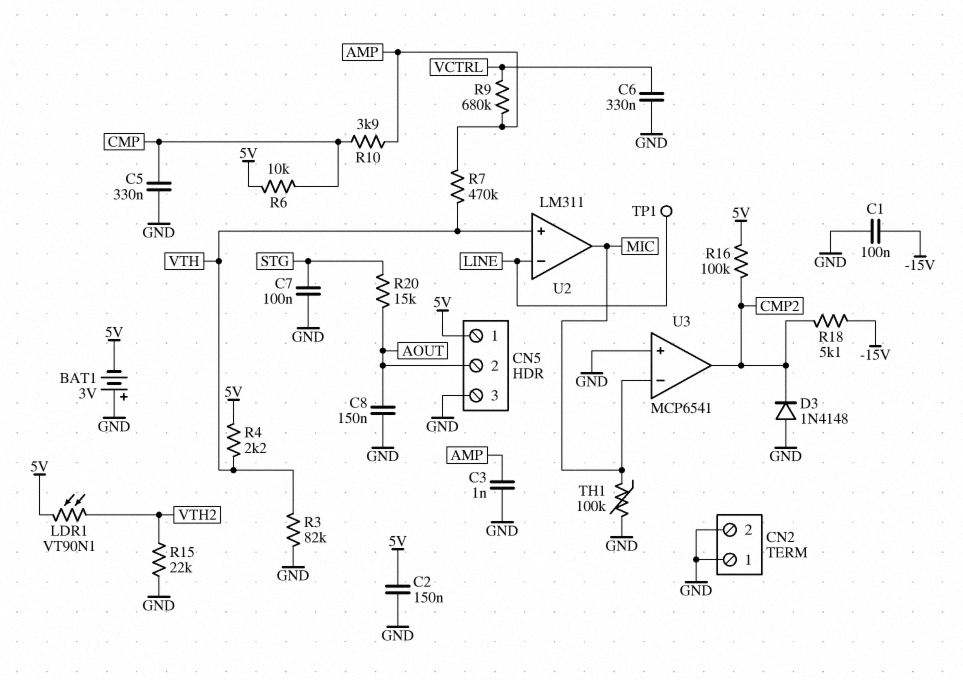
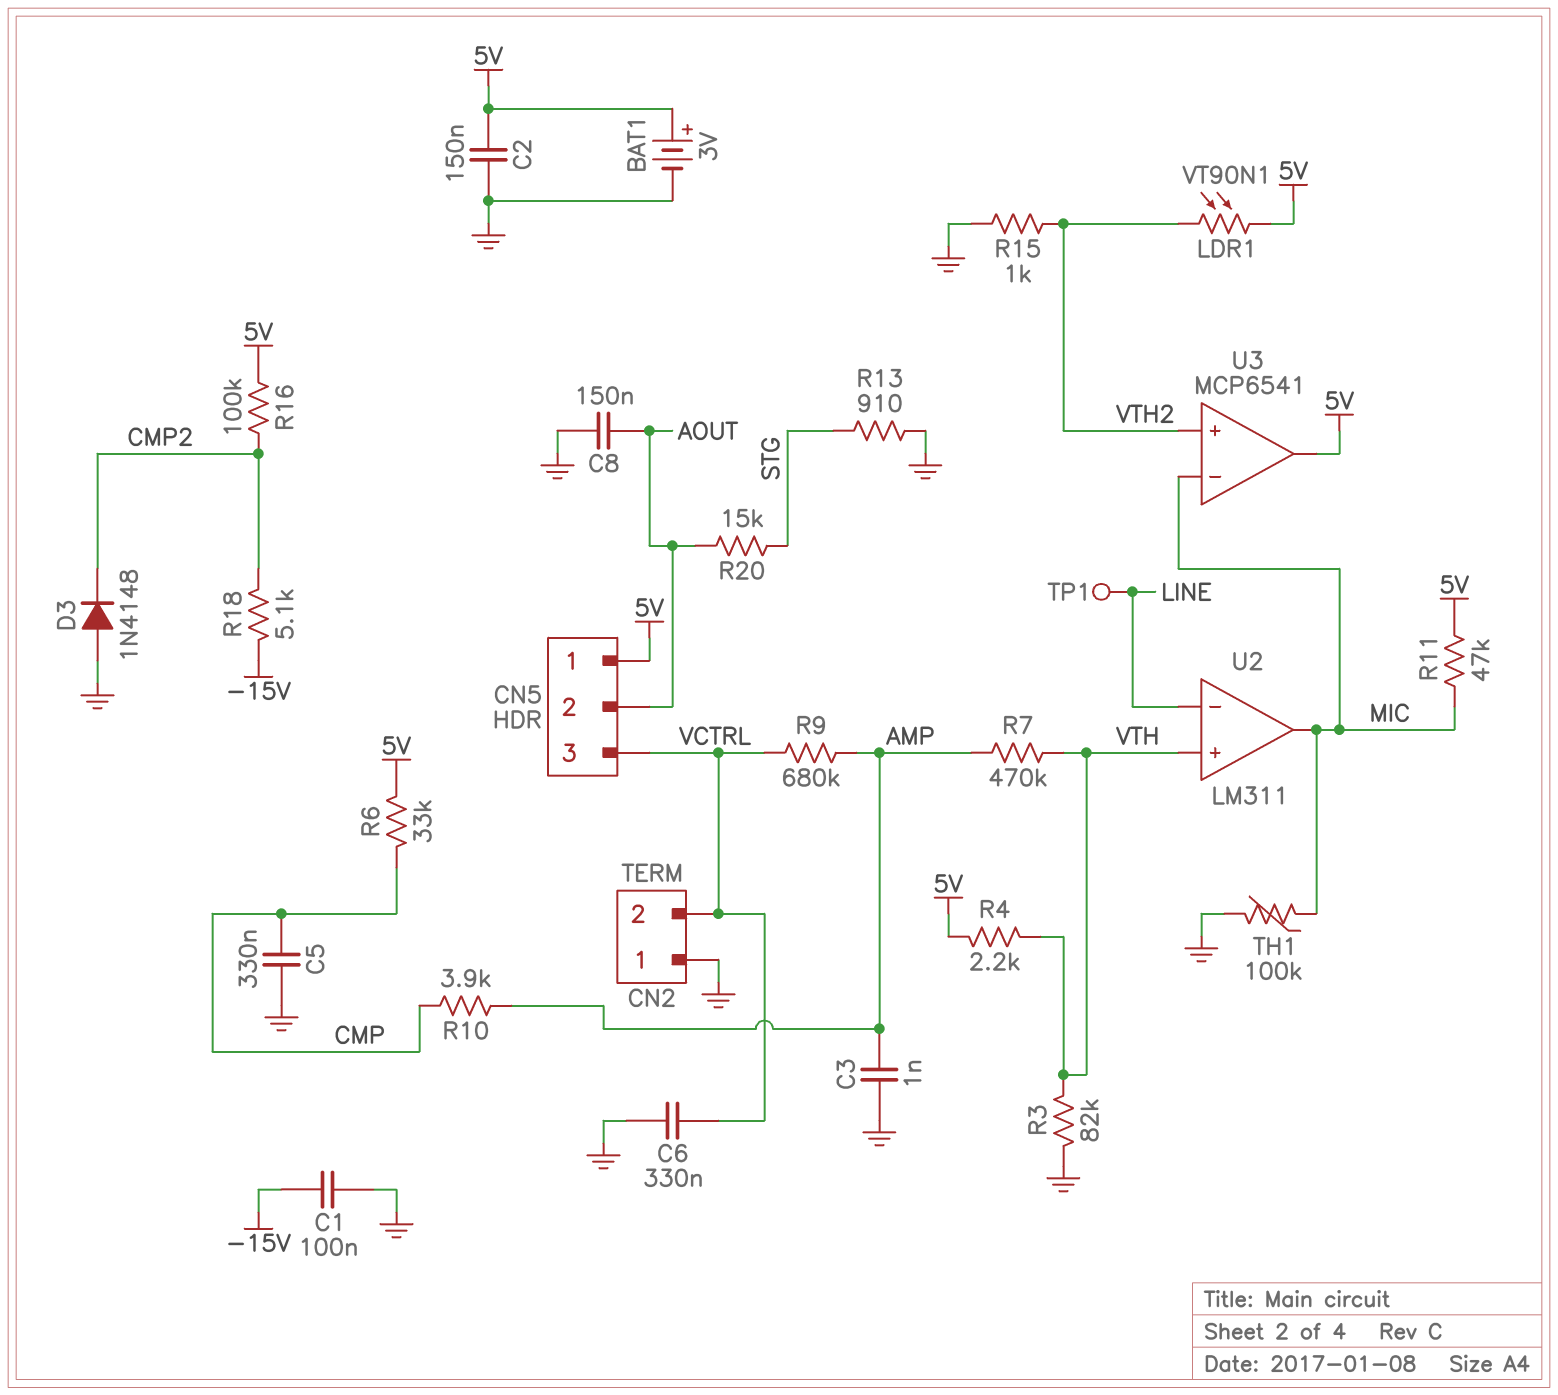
BAT1: 3V (plus GND, minus 5V) -> 3V (plus 5V, minus GND)
C7: 100nF (GND, STG) -> none
CN2 pin 2: GND -> VCTRL
CN5 pin 3: GND -> VCTRL
R6: 10k (5V, CMP) -> 33k (5V, CMP)
R11: none -> 47k (5V, MIC)
R13: none -> 910 (GND, STG)
R15: 22k (GND, VTH2) -> 1k (GND, VTH2)
U3 pin in+: GND -> VTH2
U3 pin out: CMP2 -> 5V

